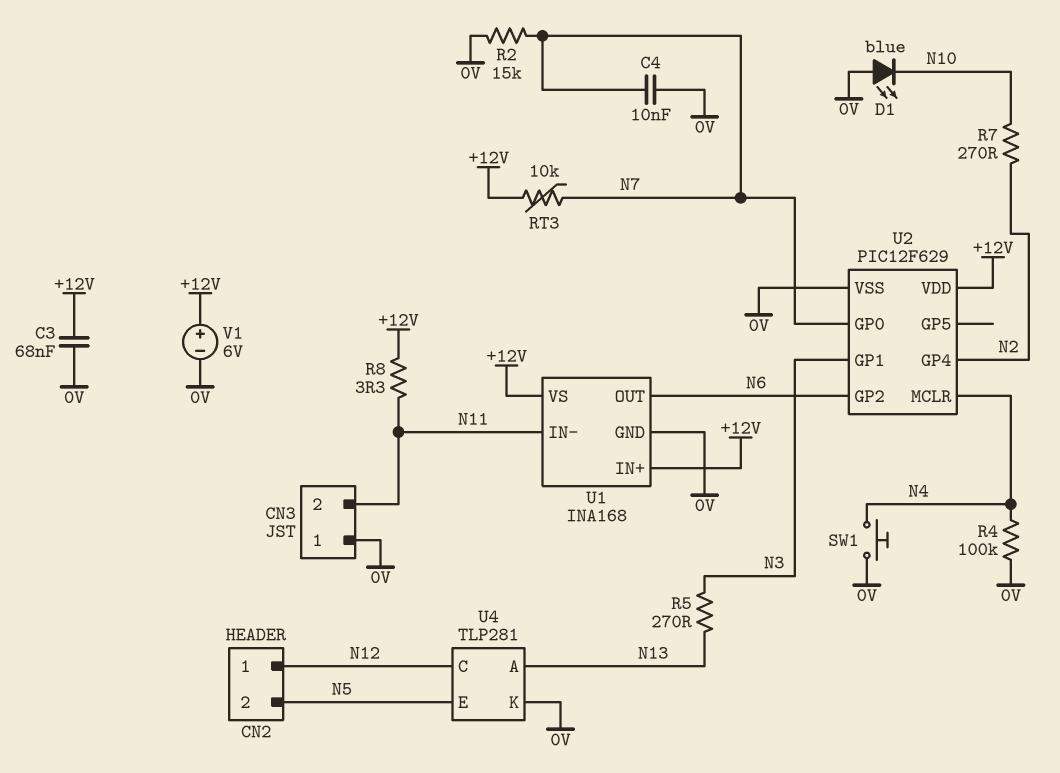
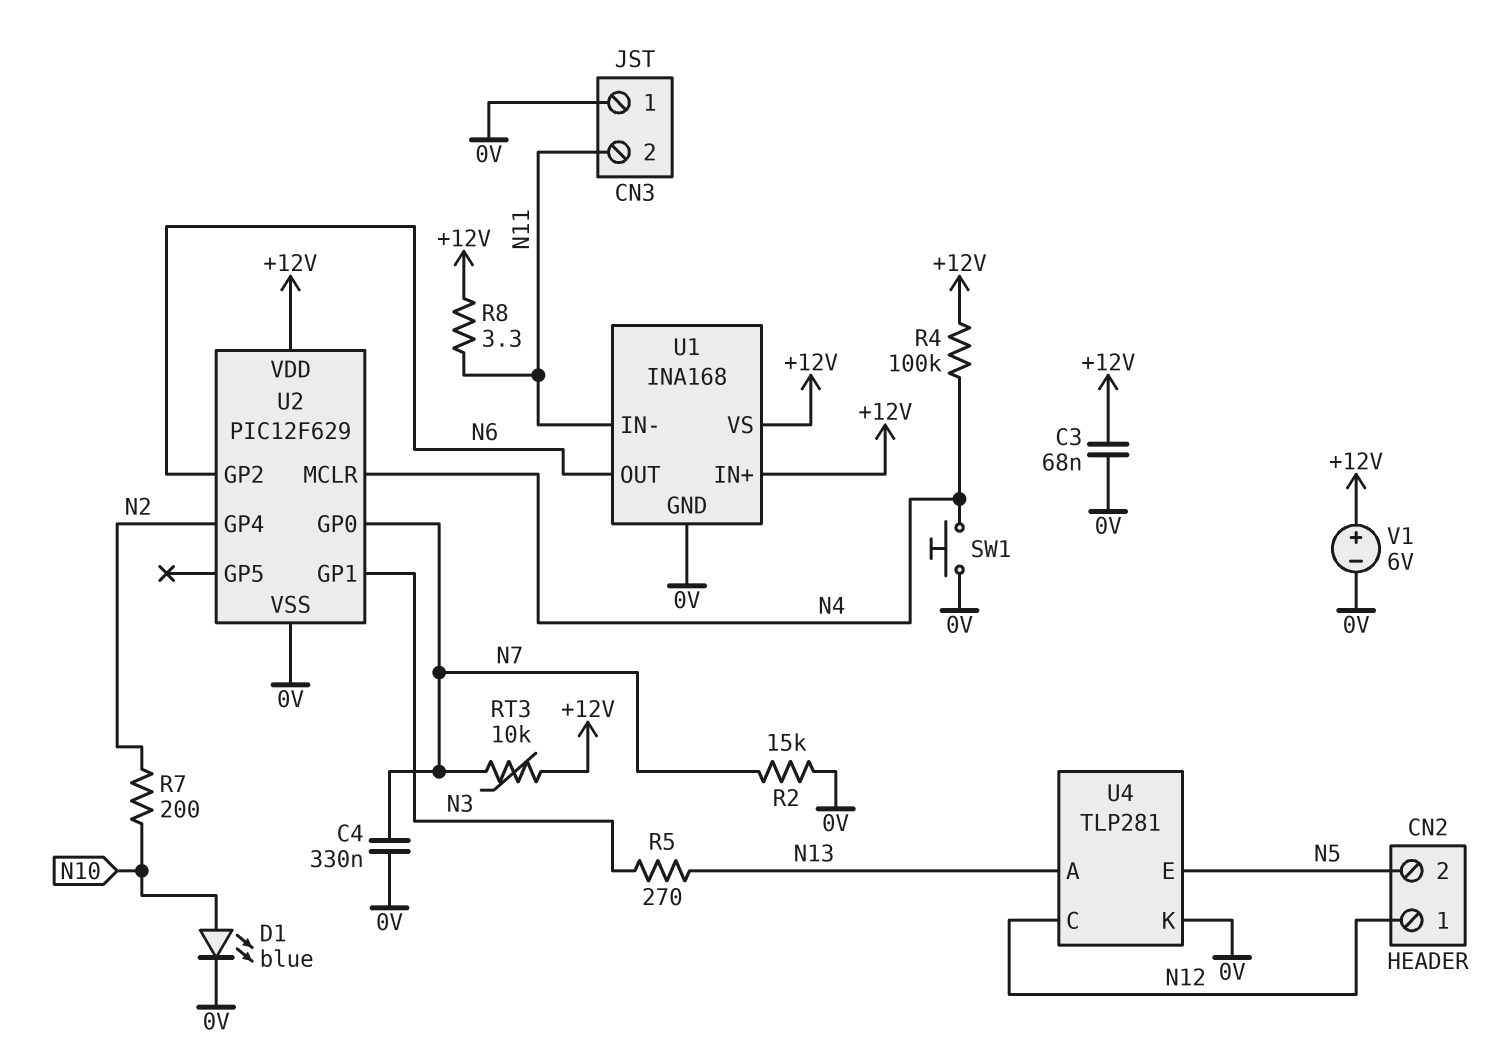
C4: 10nF (0V, N7) -> 330nF (0V, N7)
D1: LED blue (A 0V, K N10) -> LED blue (A N10, K 0V)
R4: 100k (0V, N4) -> 100k (+12V, N4)
R7: 270 (N2, N10) -> 200 (N2, N10)

